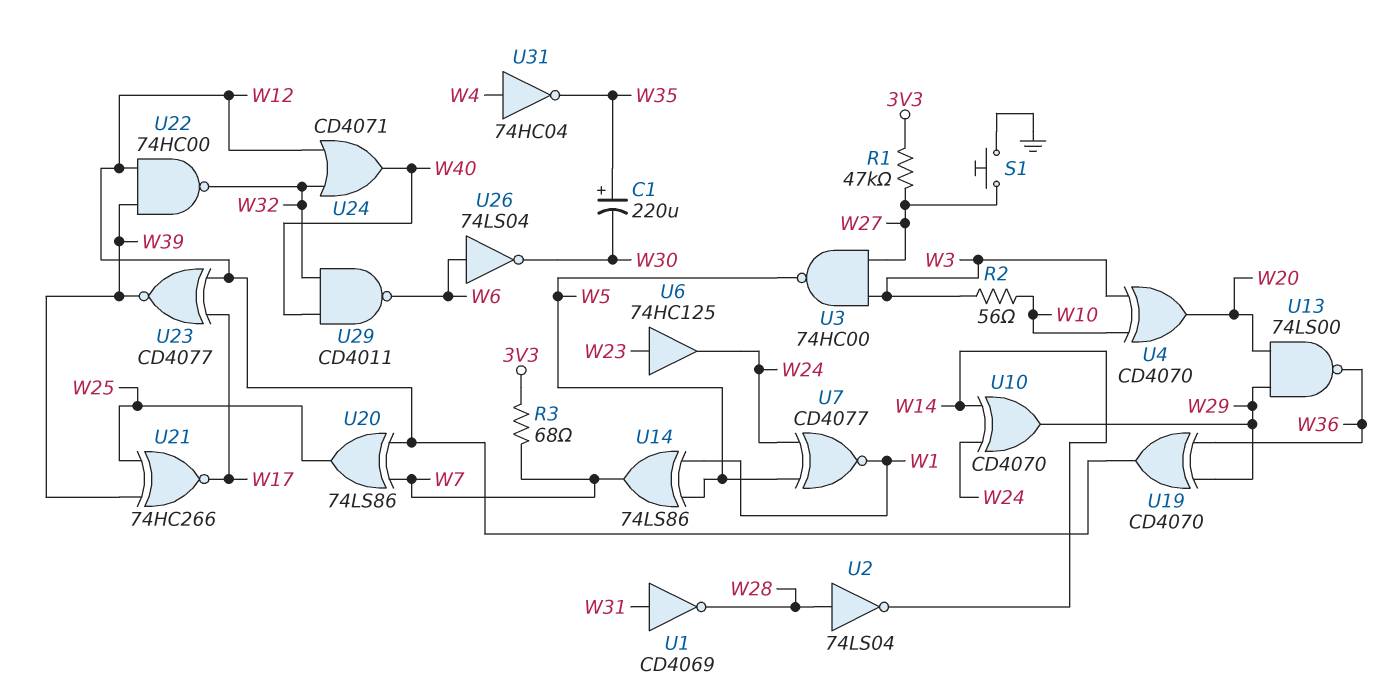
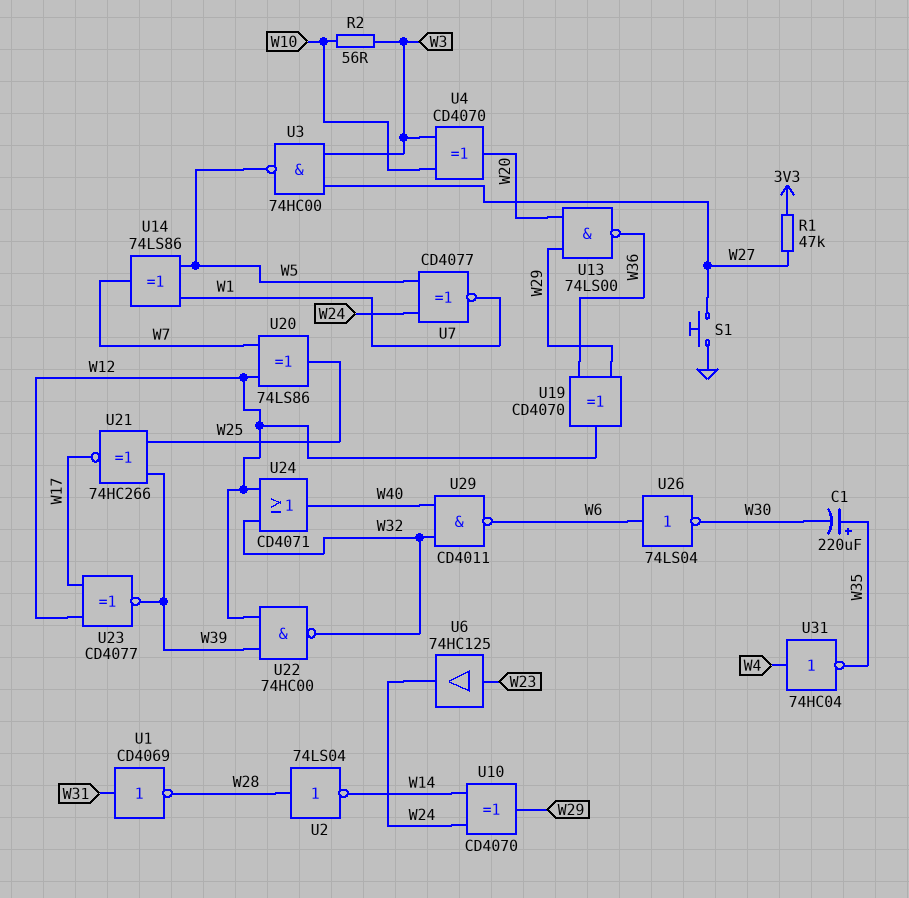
R3: 68 (3V3, W7) -> none

